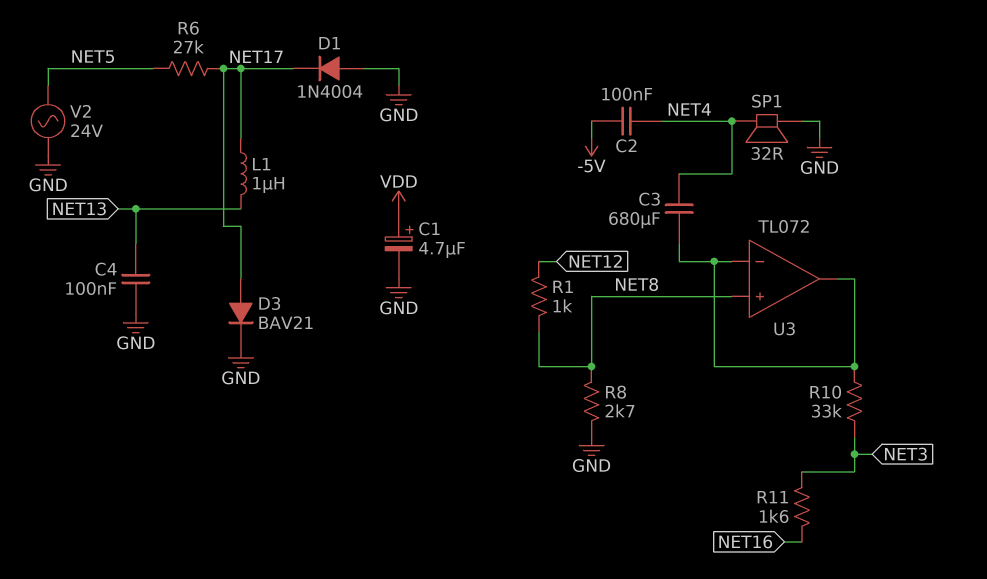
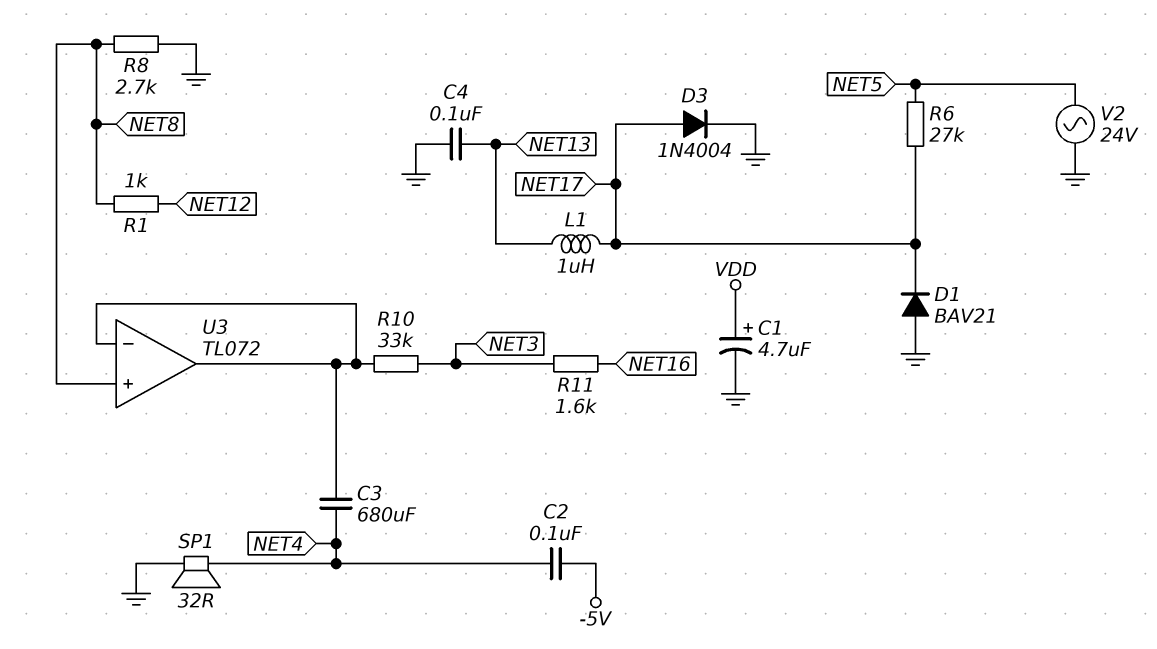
D1: diode 1N4004 (A GND, K NET17) -> diode BAV21 (A GND, K NET17)
D3: diode BAV21 (A NET17, K GND) -> diode 1N4004 (A NET17, K GND)

